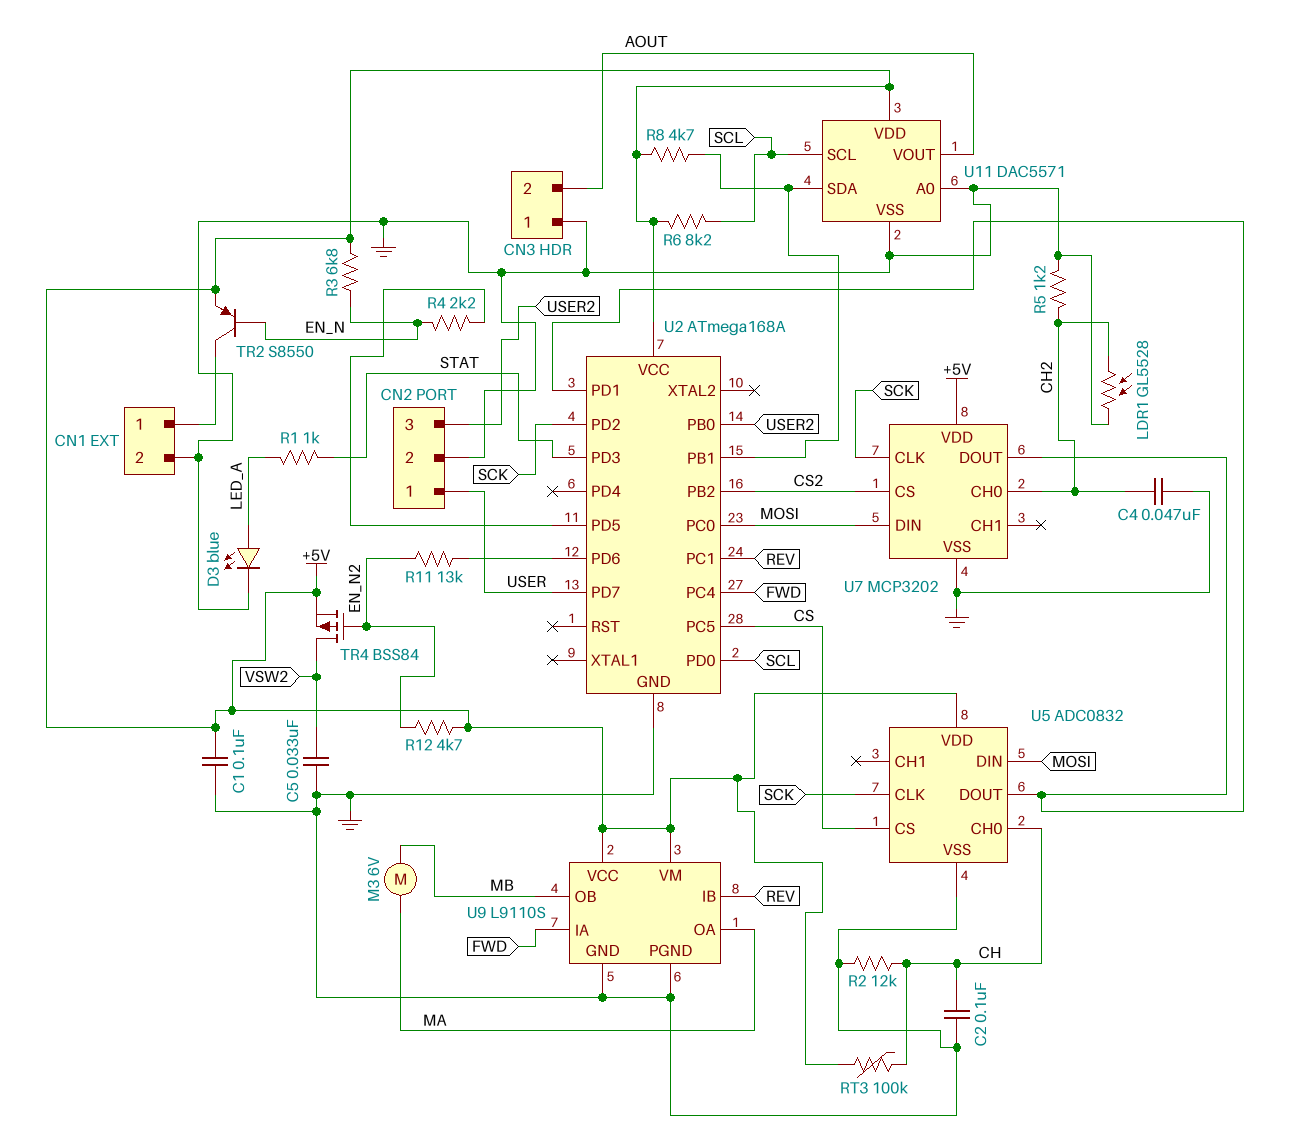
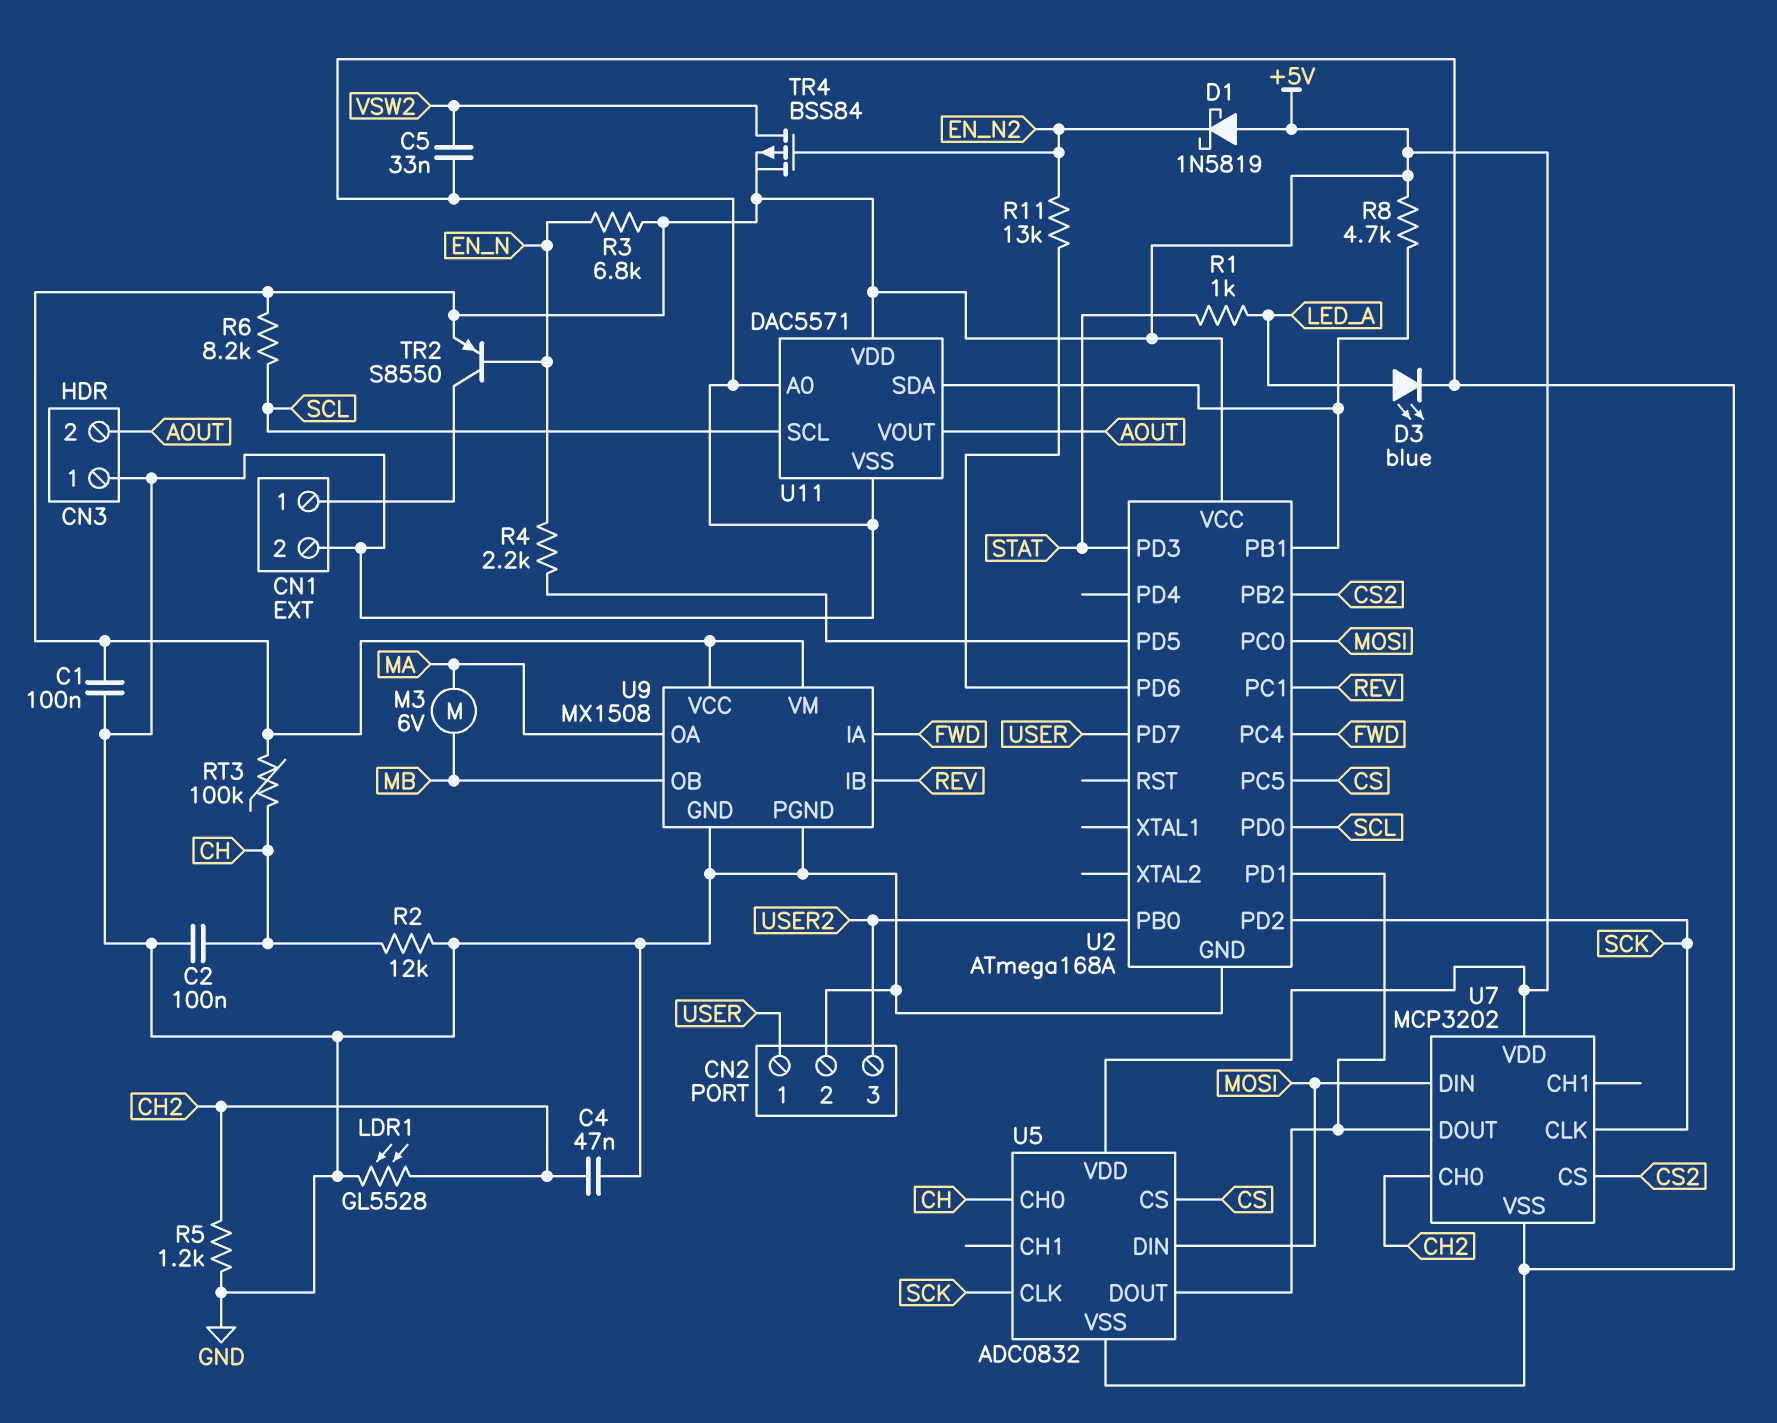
D1: none -> schottky 1N5819 (A +5V, K EN_N2)
R12: 4.7k (+5V, EN_N2) -> none
U9: L9110S -> MX1508

